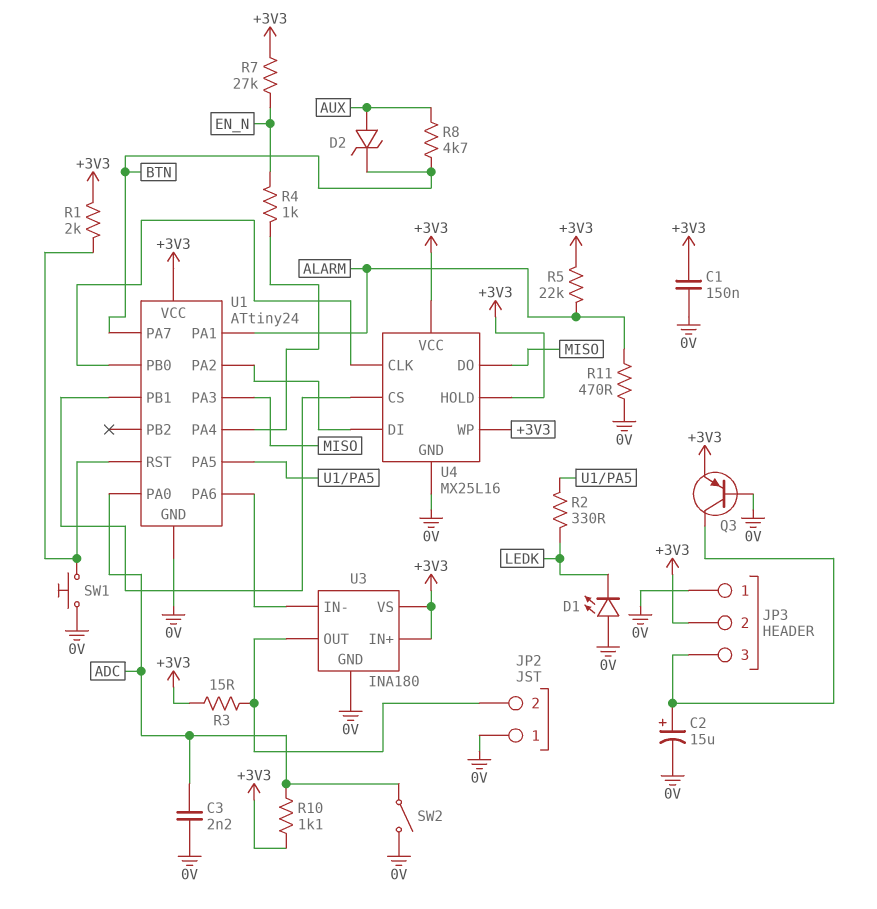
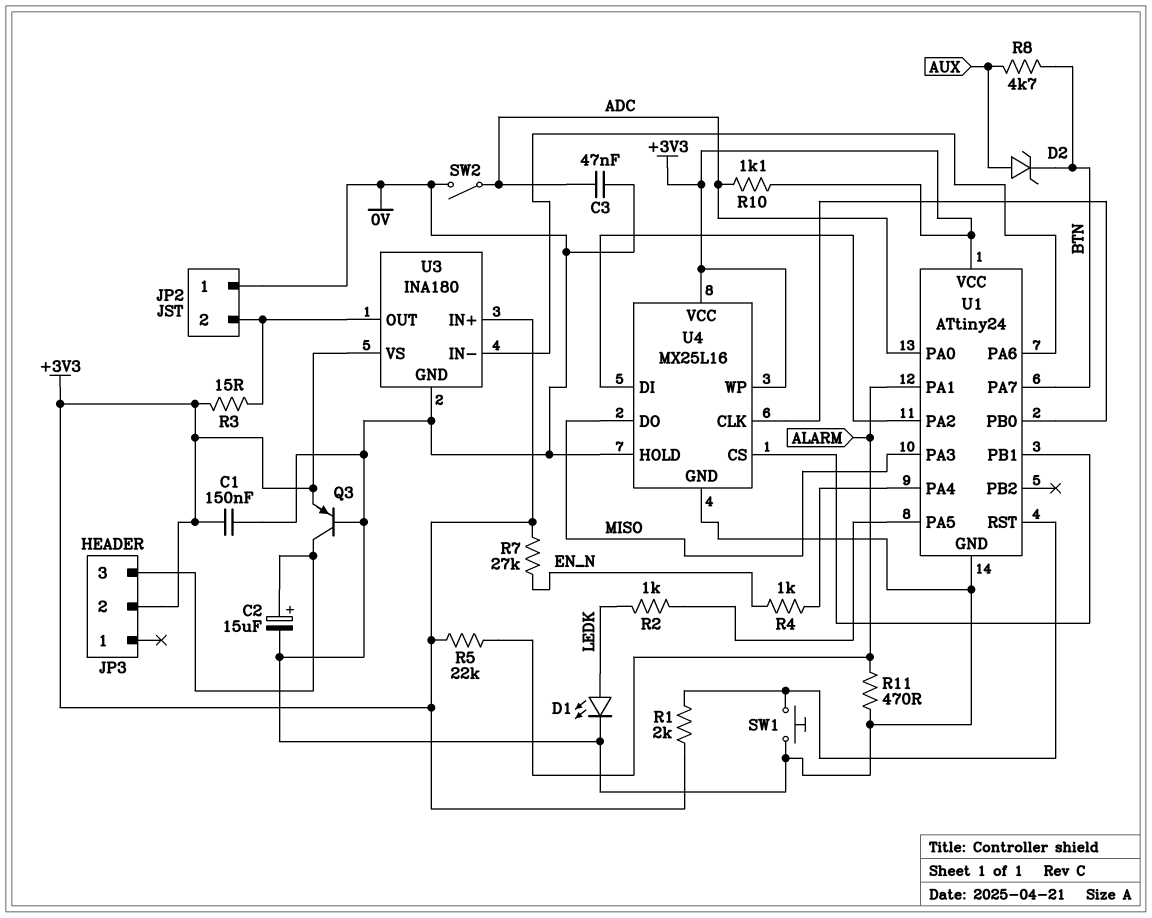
C3: 2.2nF (0V, ADC) -> 47nF (0V, ADC)
D1: LED (A 0V, K LEDK) -> LED (A LEDK, K 0V)
JP3 pin 1: 0V -> none
R2: 330 (LEDK, U1/PA5) -> 1k (LEDK, U1/PA5)
U4 pin HOLD: +3V3 -> 0V

